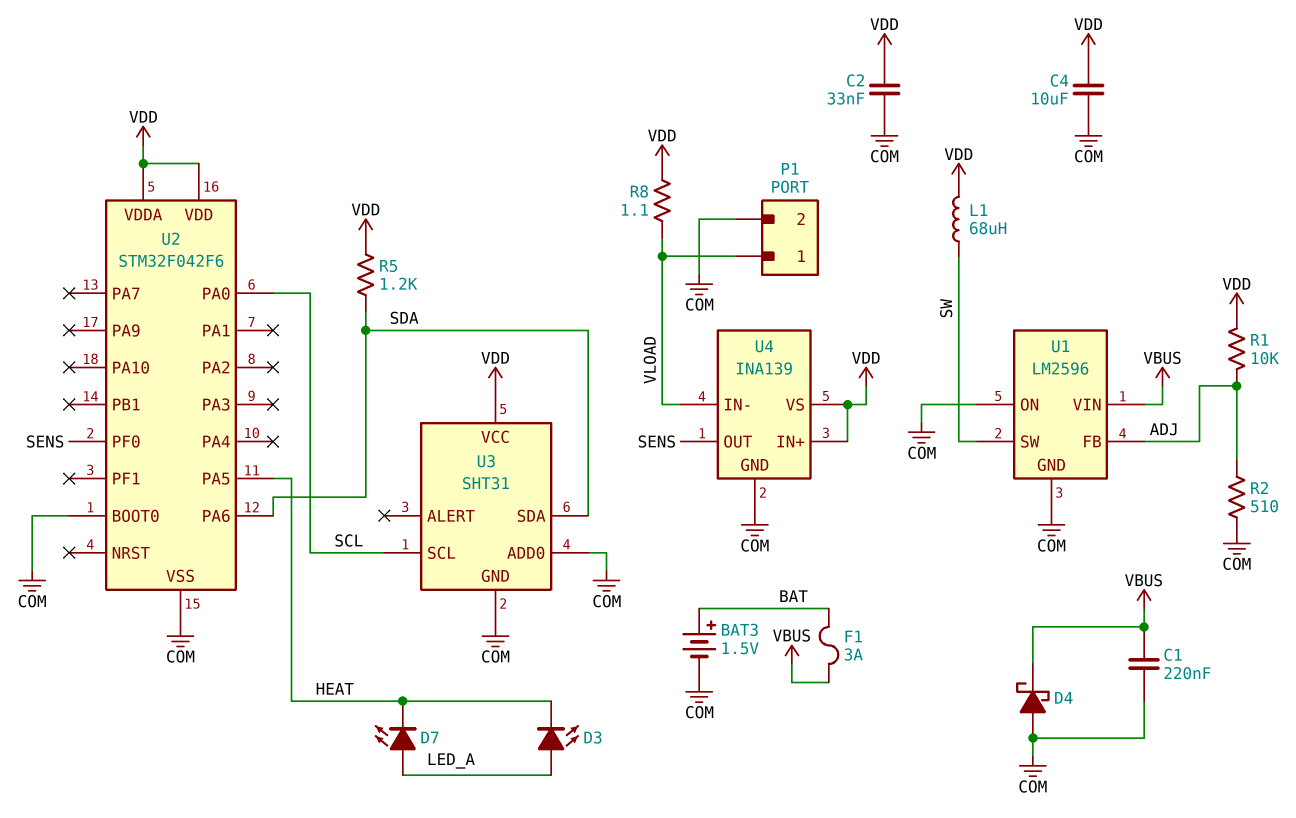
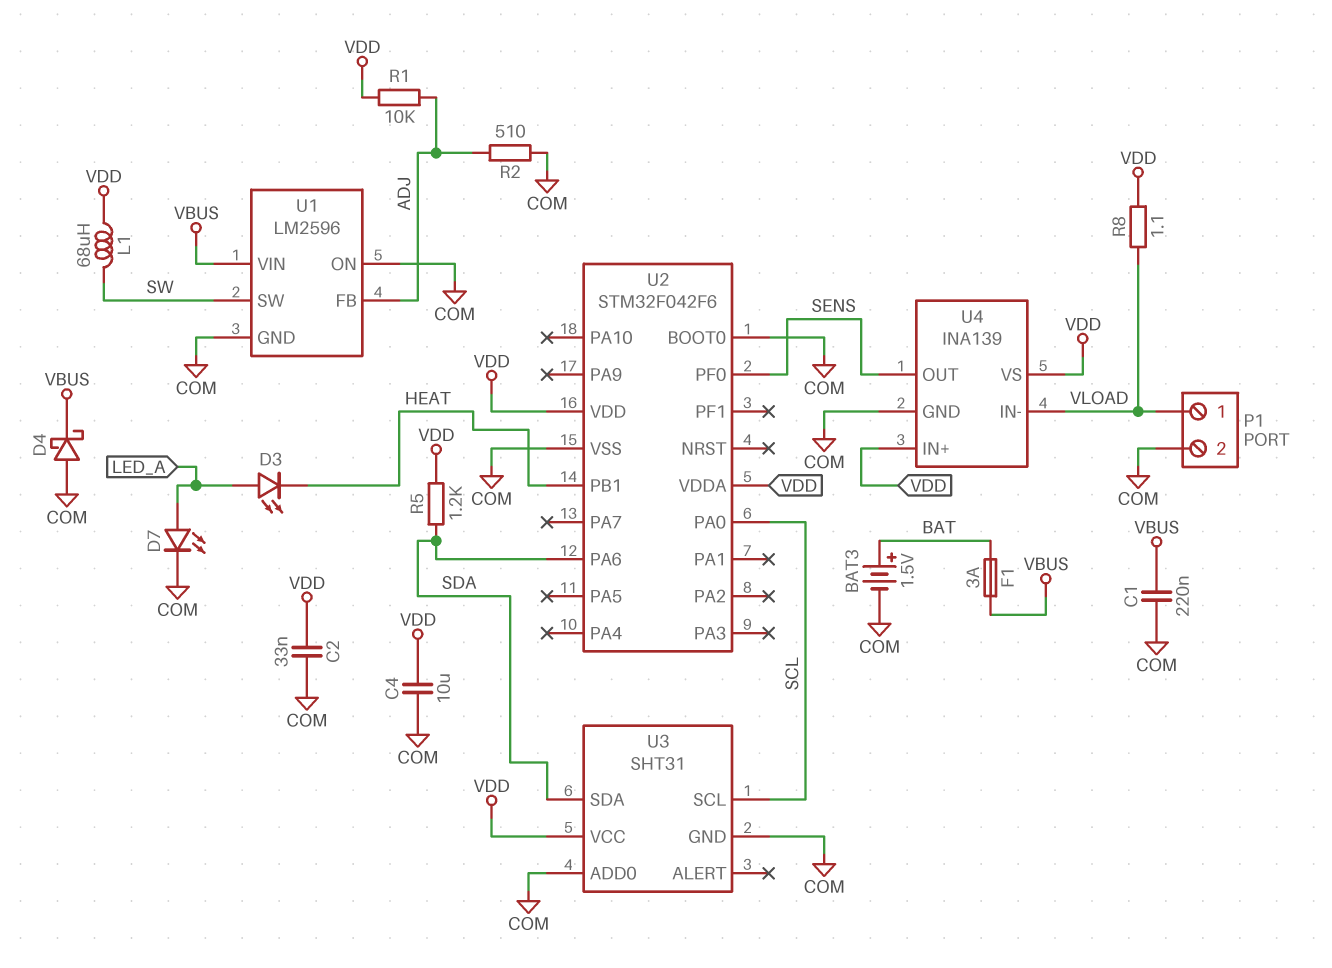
D7: LED (A LED_A, K HEAT) -> LED (A LED_A, K COM)
U2 pin PA5: HEAT -> none
U2 pin PB1: none -> HEAT

